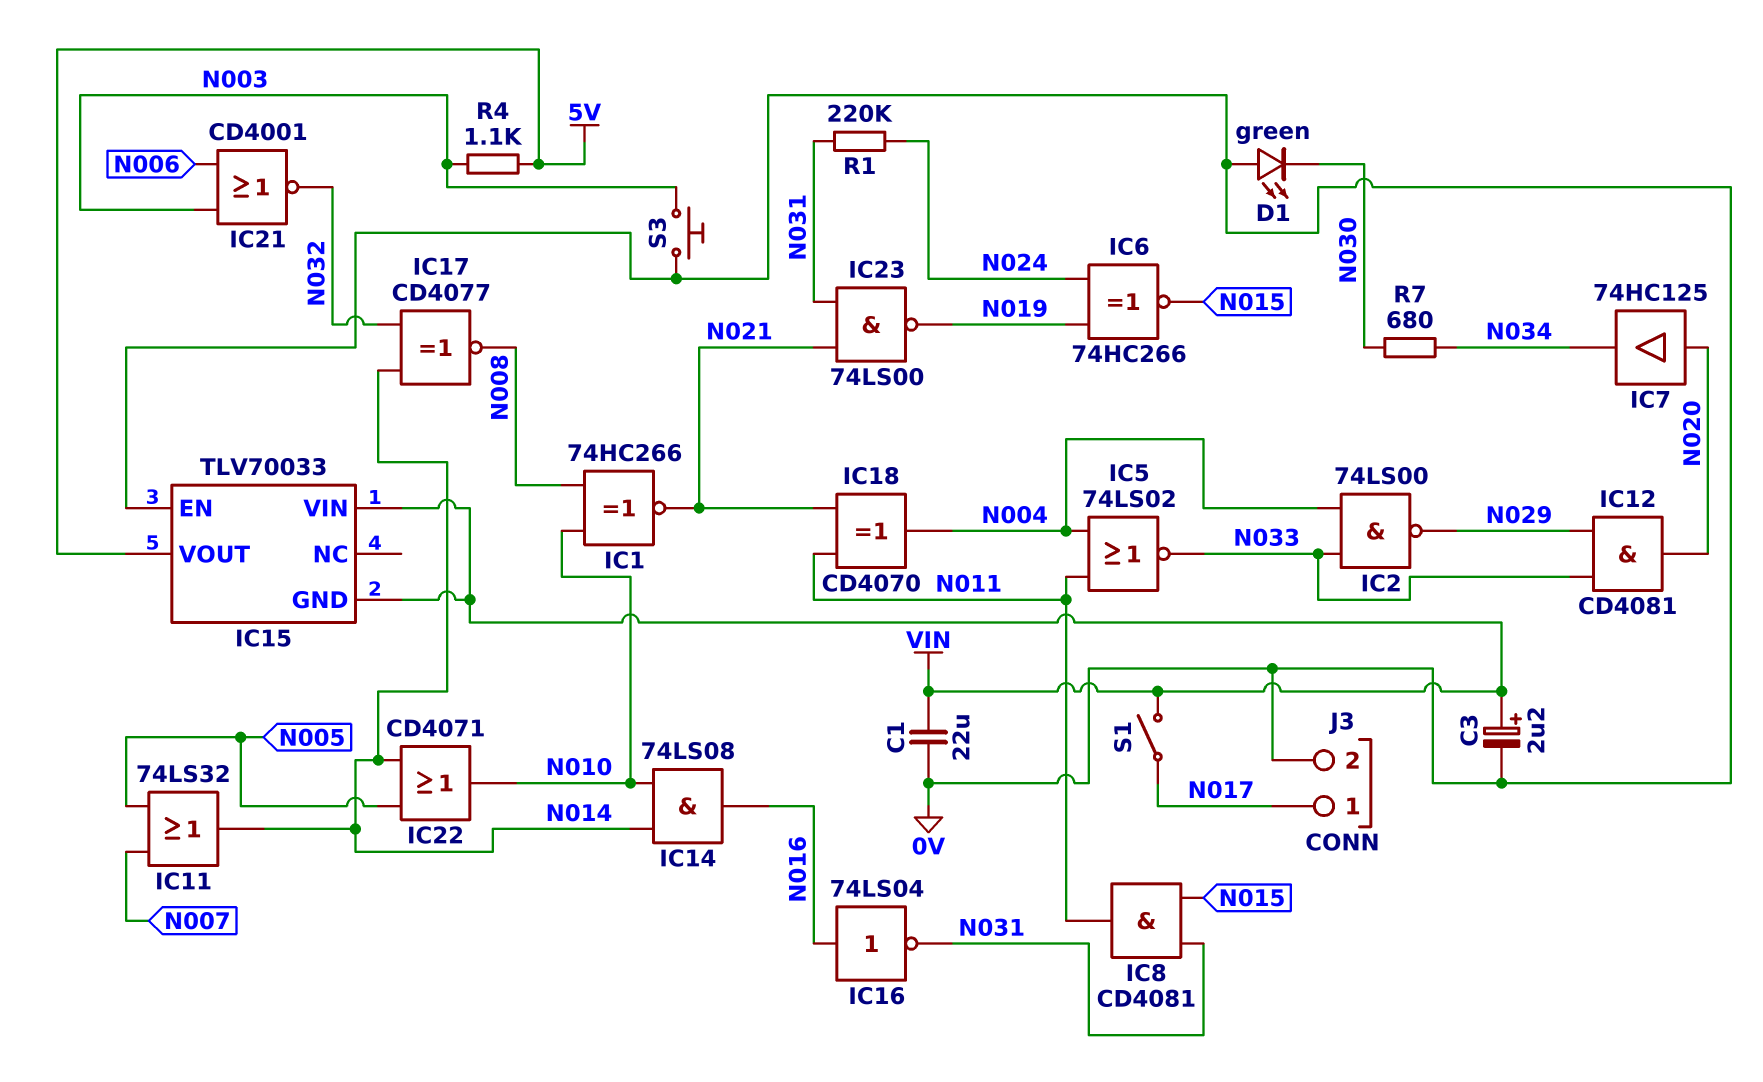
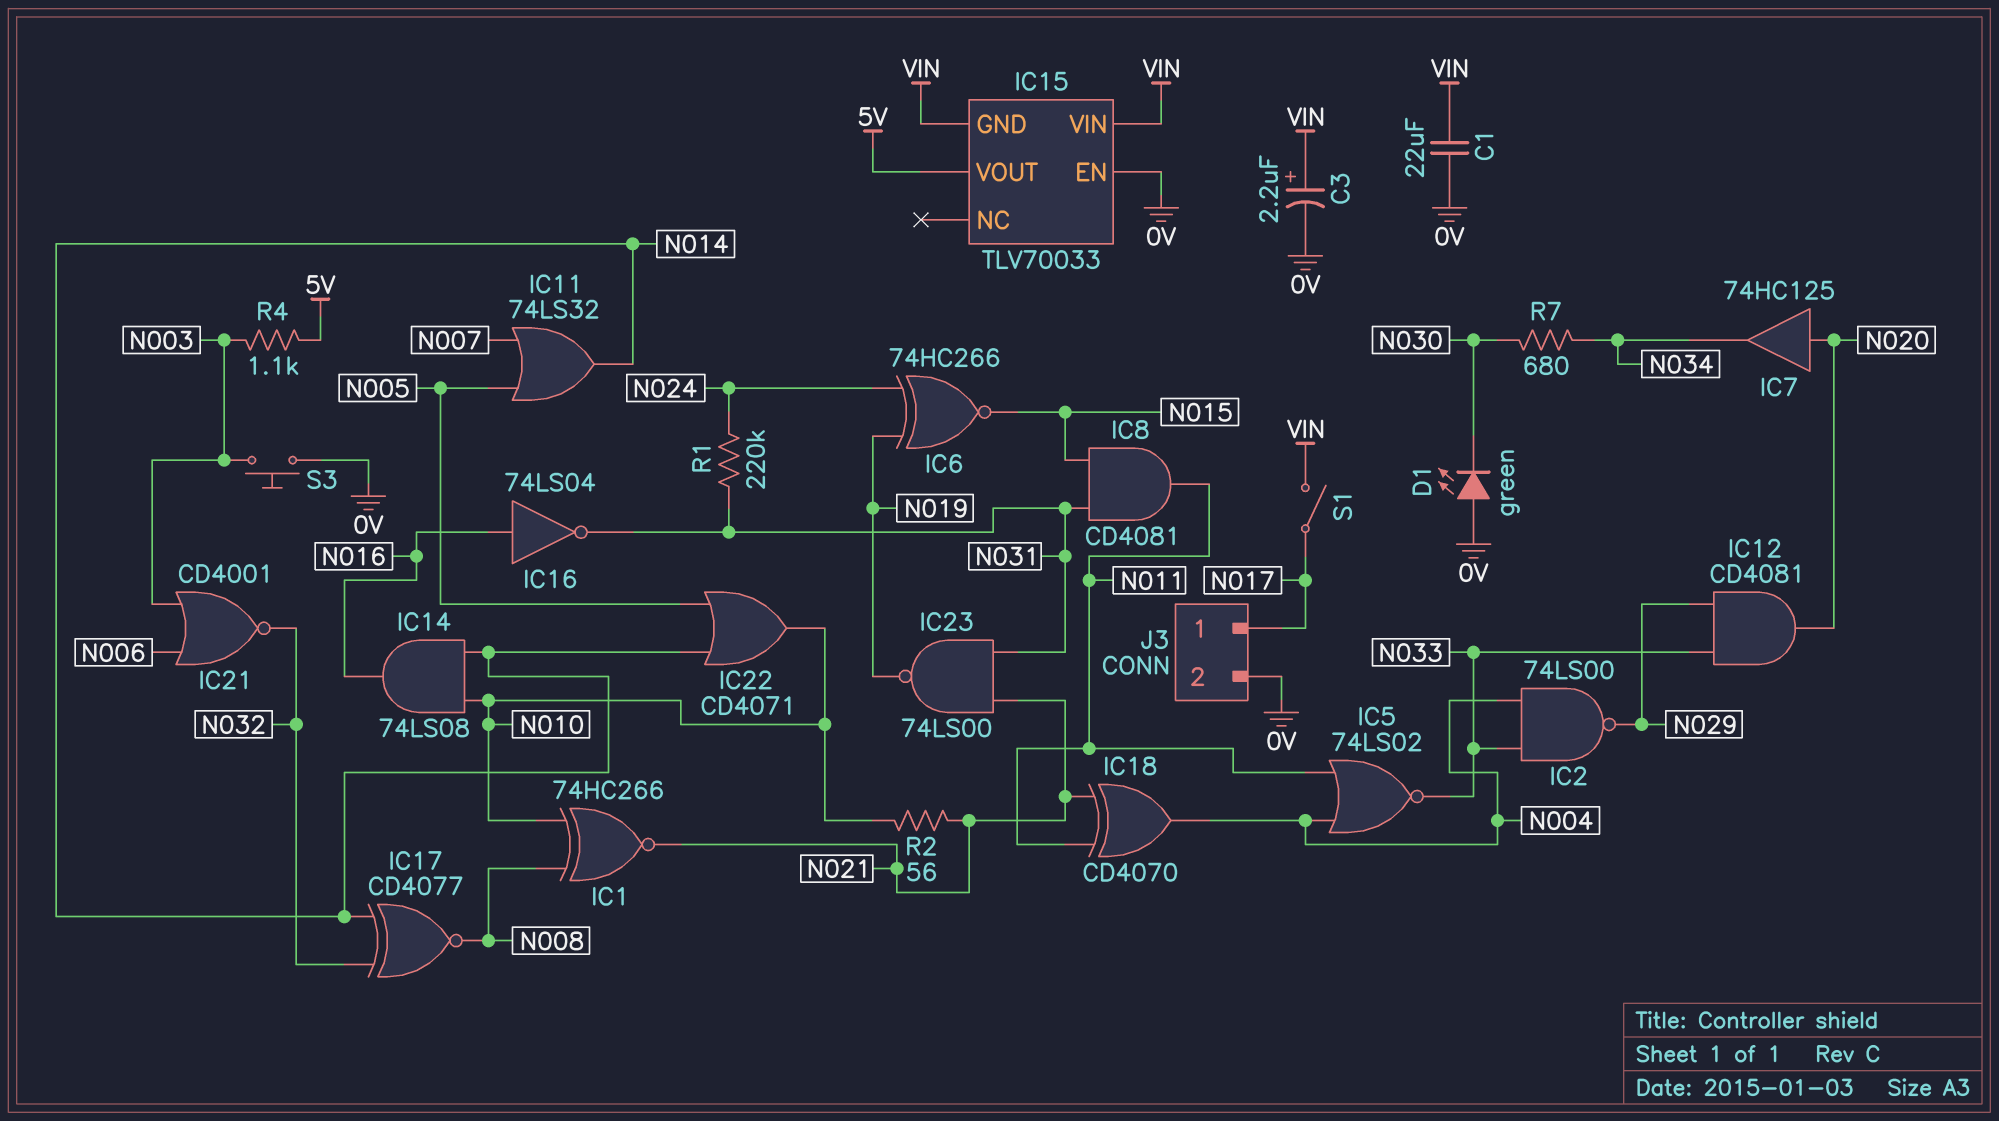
R2: none -> 56 (N010, N021)

